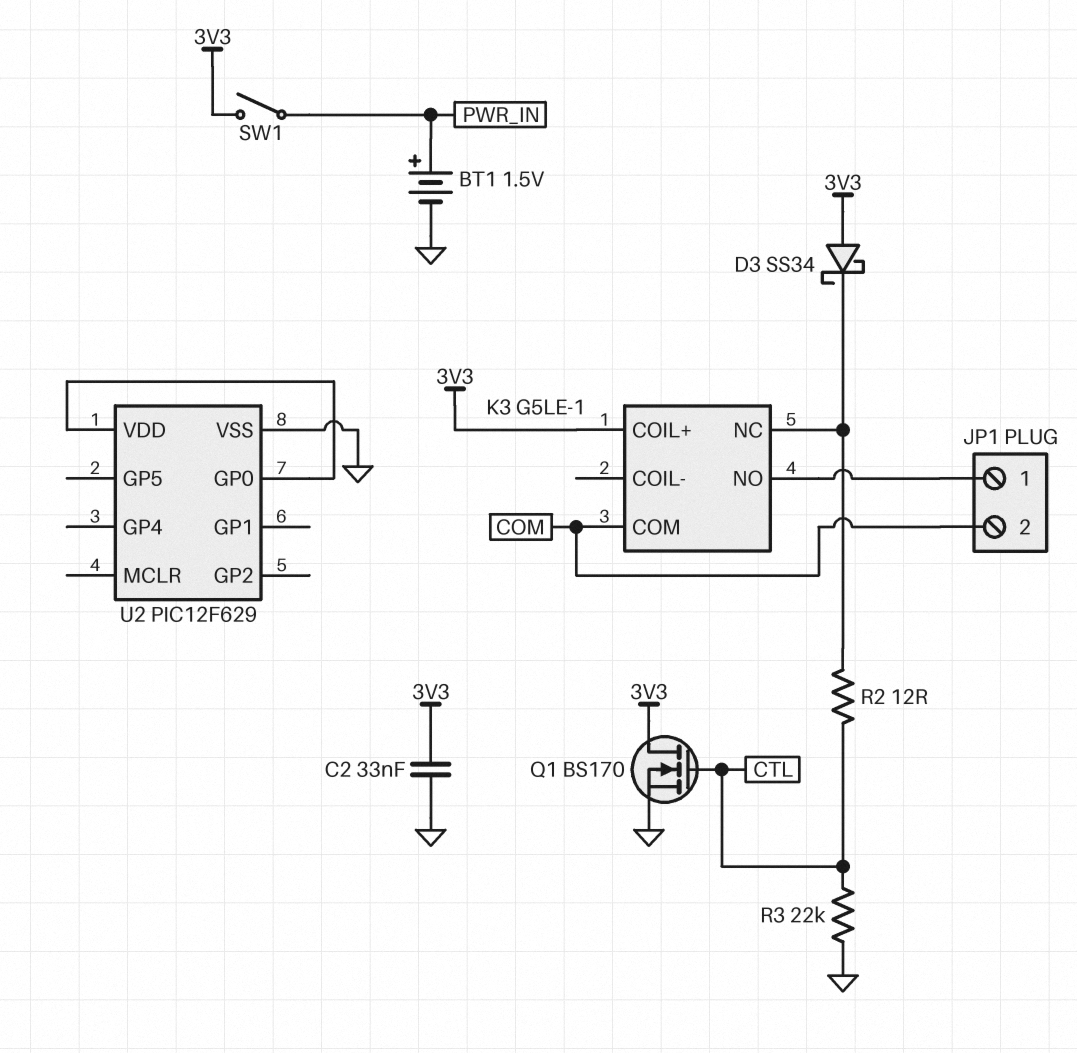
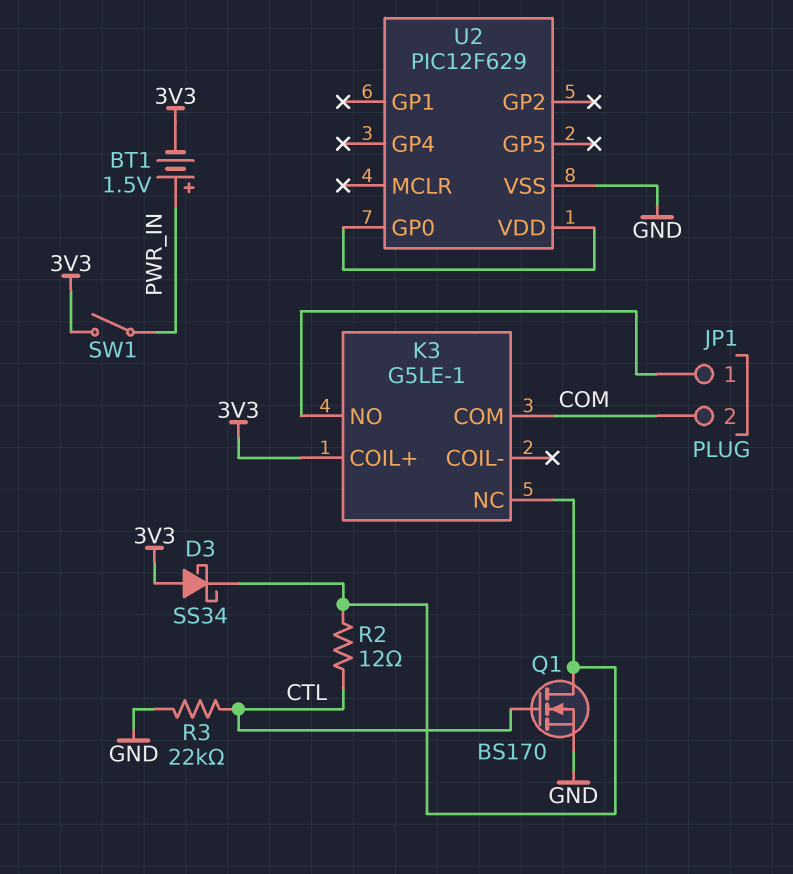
BT1: 1.5V (plus PWR_IN, minus GND) -> 1.5V (plus PWR_IN, minus 3V3)
C2: 33nF (3V3, GND) -> none
Q1: NMOS BS170 (G CTL, D 3V3, S GND) -> NMOS BS170 (G CTL, D K3/NC, S GND)

